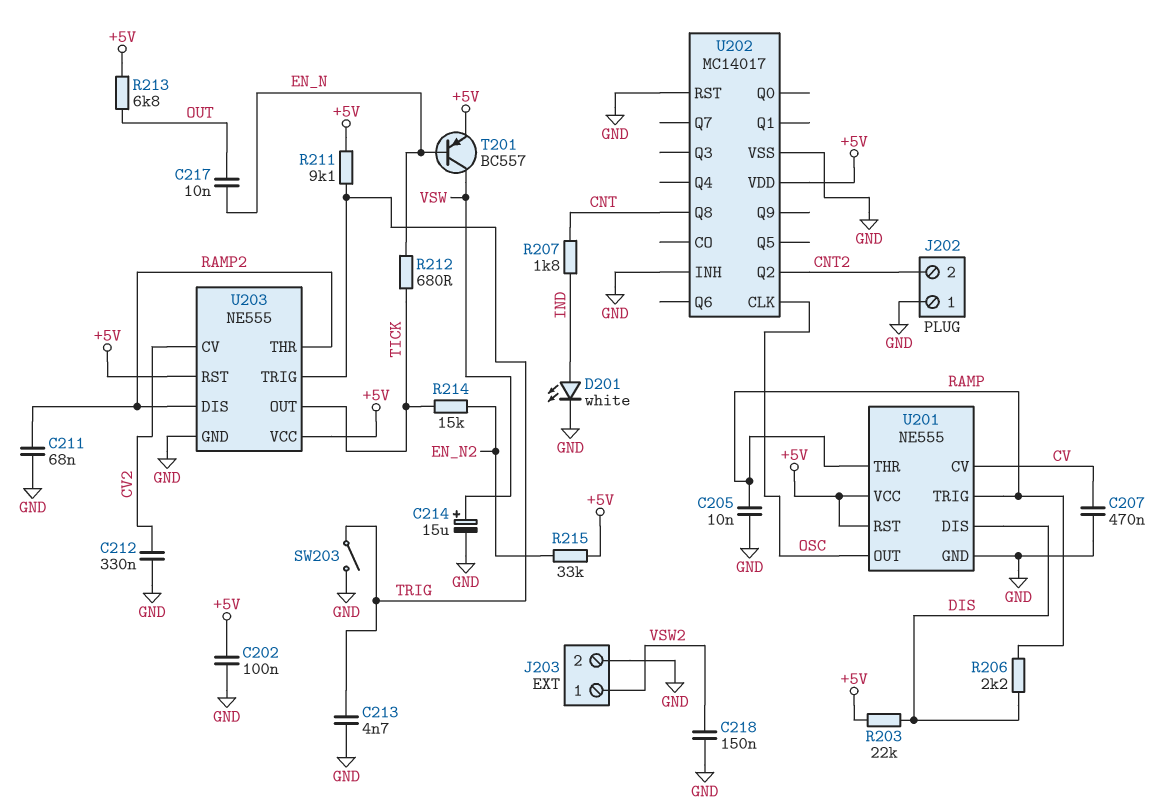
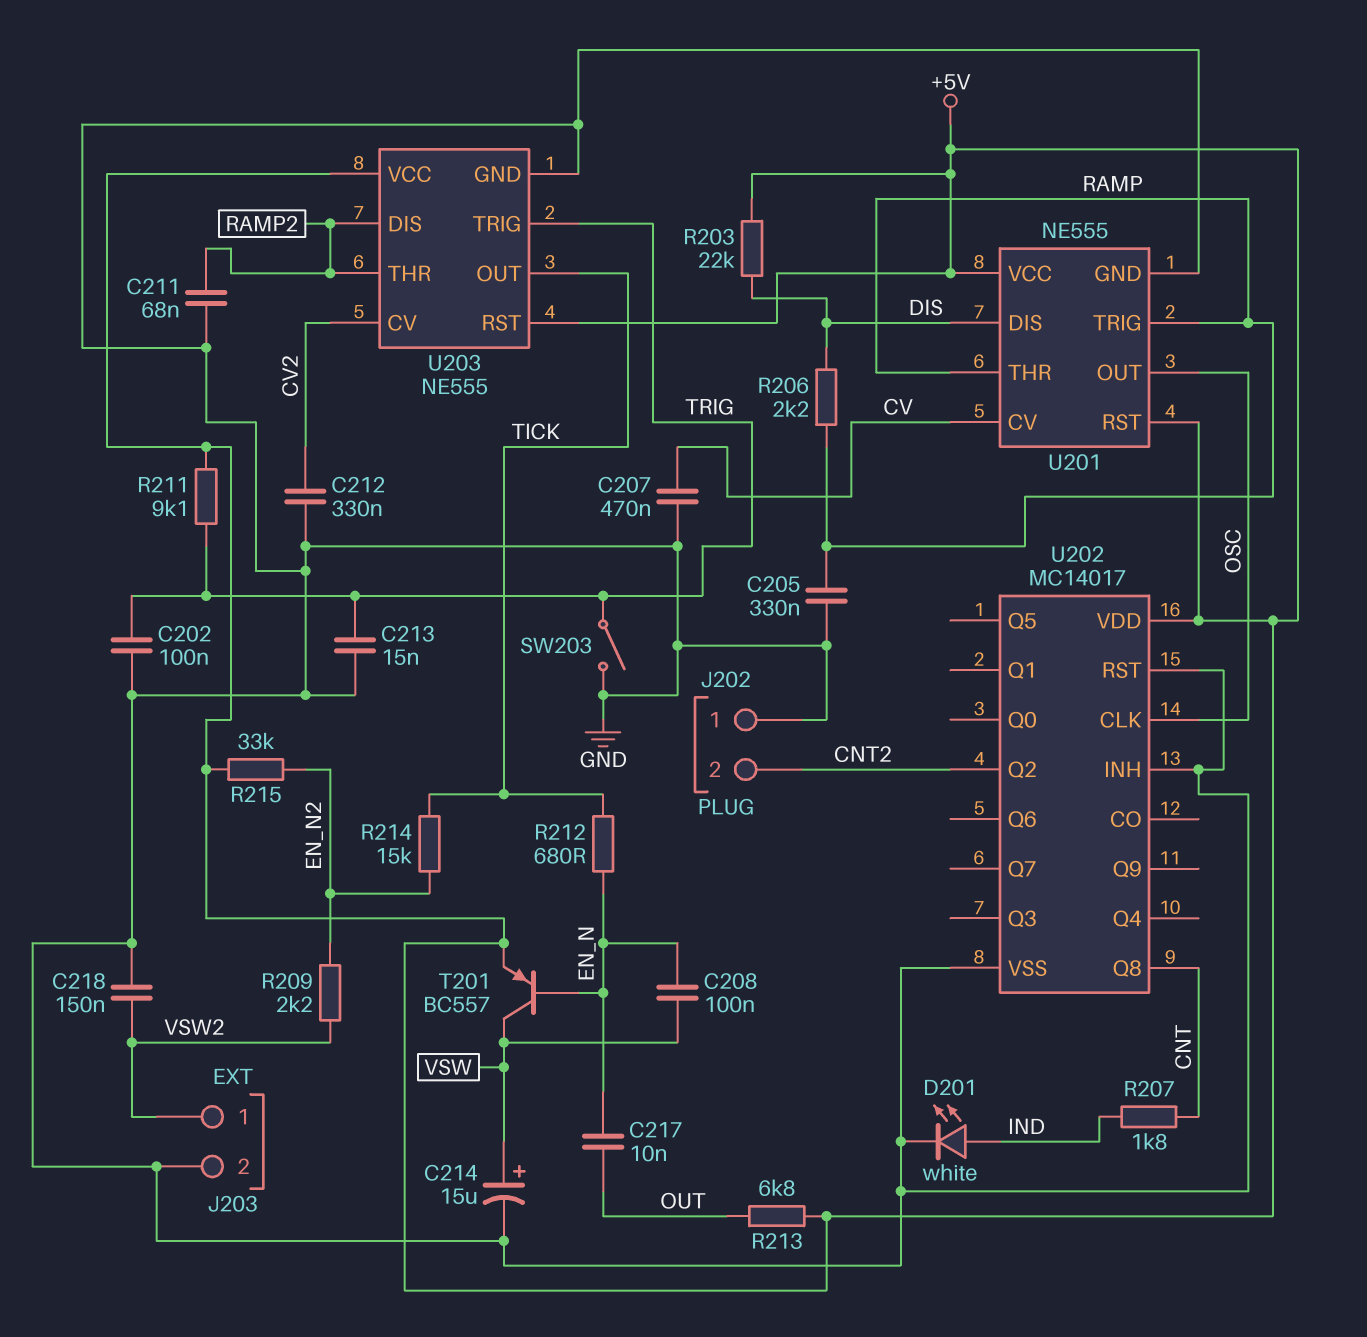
C202: 100nF (+5V, GND) -> 100nF (GND, TRIG)
C205: 10nF (GND, RAMP) -> 330nF (GND, RAMP)
C208: none -> 100nF (EN_N, VSW)
C213: 4.7nF (GND, TRIG) -> 15nF (GND, TRIG)
R209: none -> 2.2k (EN_N2, VSW2)

